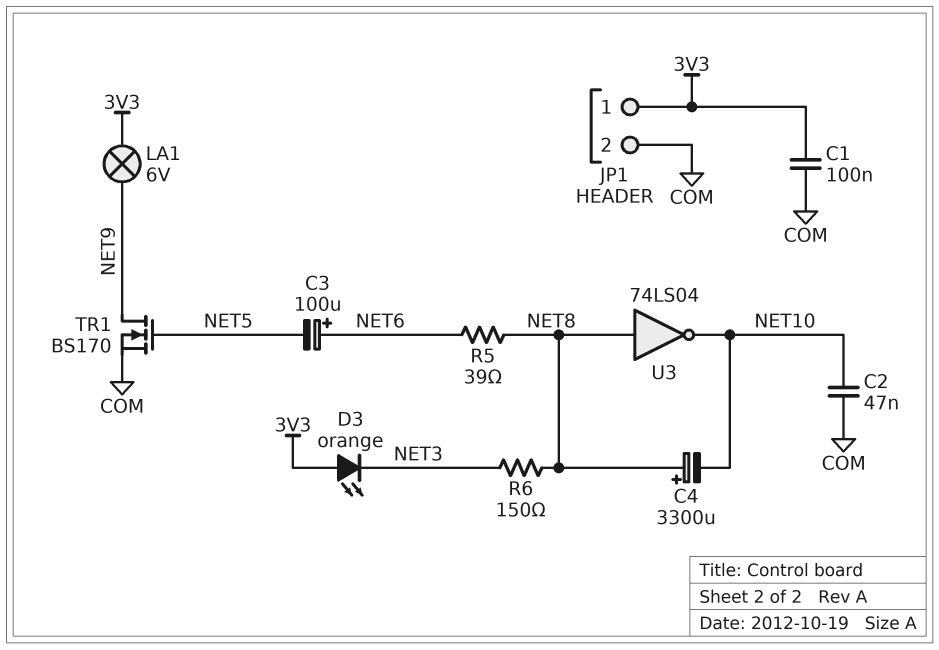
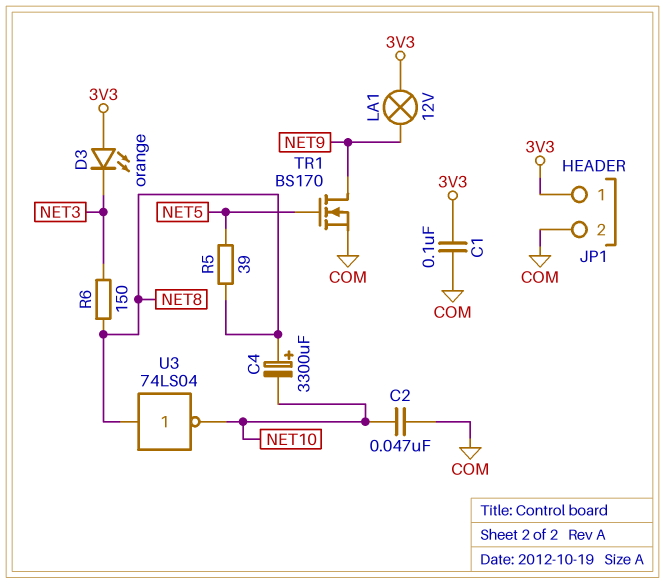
C3: 100uF (plus NET6, minus NET5) -> none
LA1: lamp 6V (3V3, NET9) -> lamp 12V (3V3, NET9)
R5: 39 (NET6, NET8) -> 39 (NET5, NET8)

